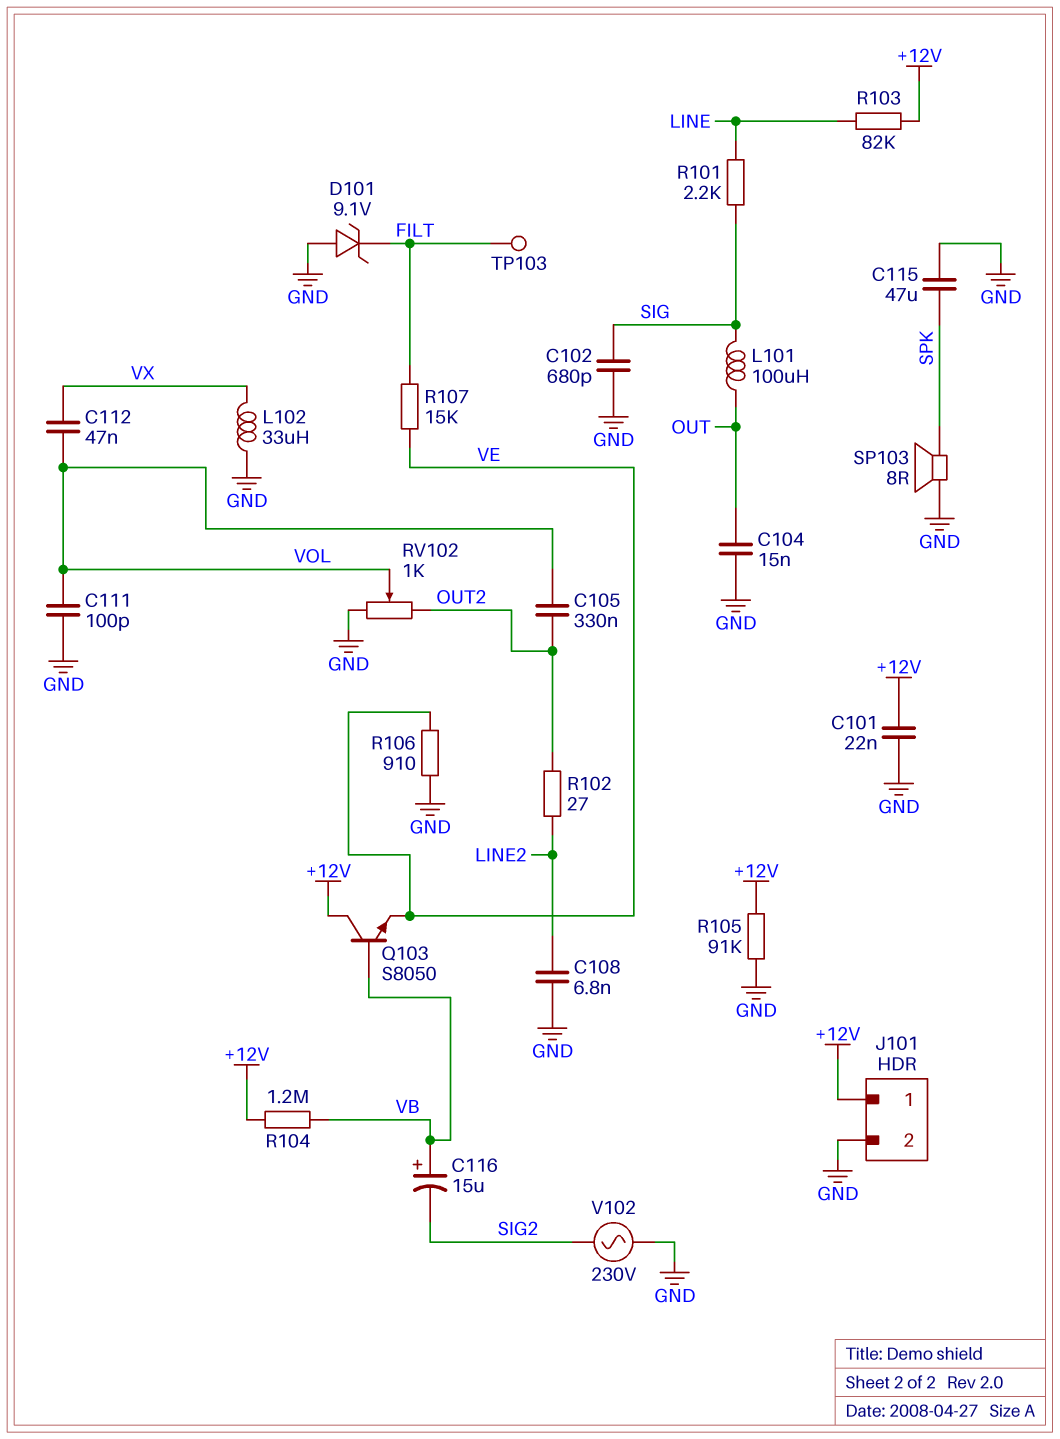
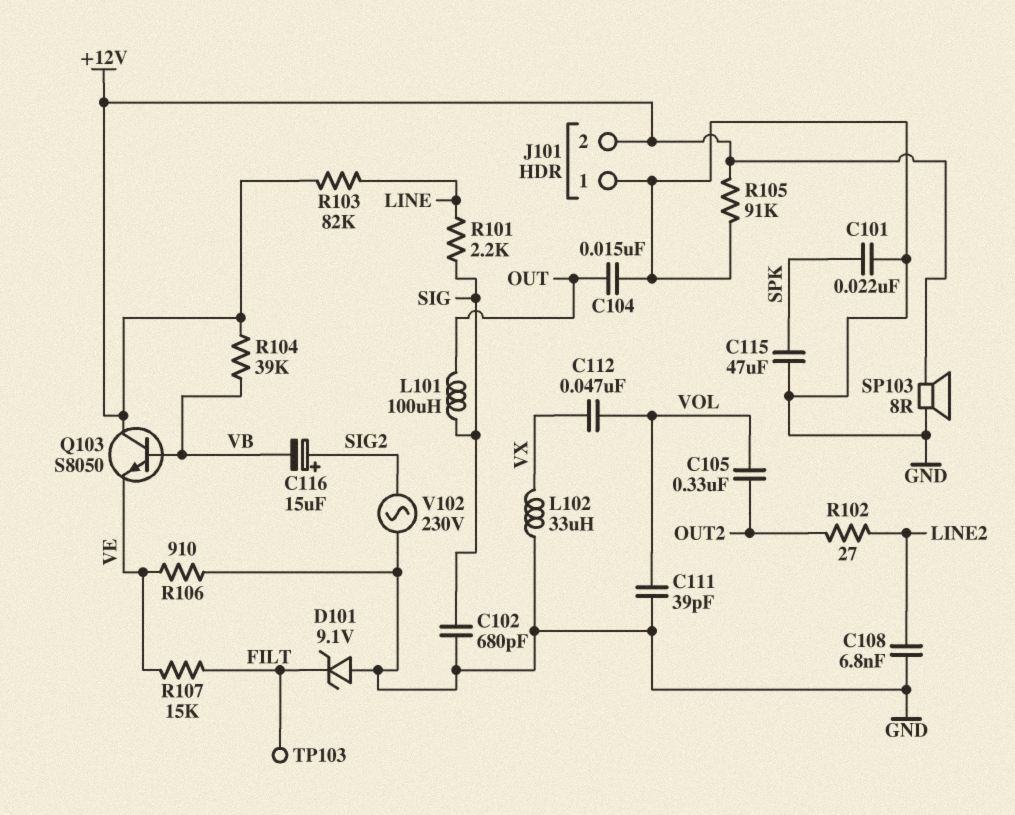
C101: 22nF (+12V, GND) -> 22nF (GND, SPK)
C111: 100pF (GND, VOL) -> 39pF (GND, VOL)
C116: 15uF (plus VB, minus SIG2) -> 15uF (plus SIG2, minus VB)
J101 pin 1: +12V -> GND
J101 pin 2: GND -> +12V
R104: 1.2M (+12V, VB) -> 39k (+12V, VB)
RV102: 1k (GND, OUT2, wiper VOL) -> none
SP103: speaker 8R (GND, SPK) -> speaker 8R (+12V, GND)

